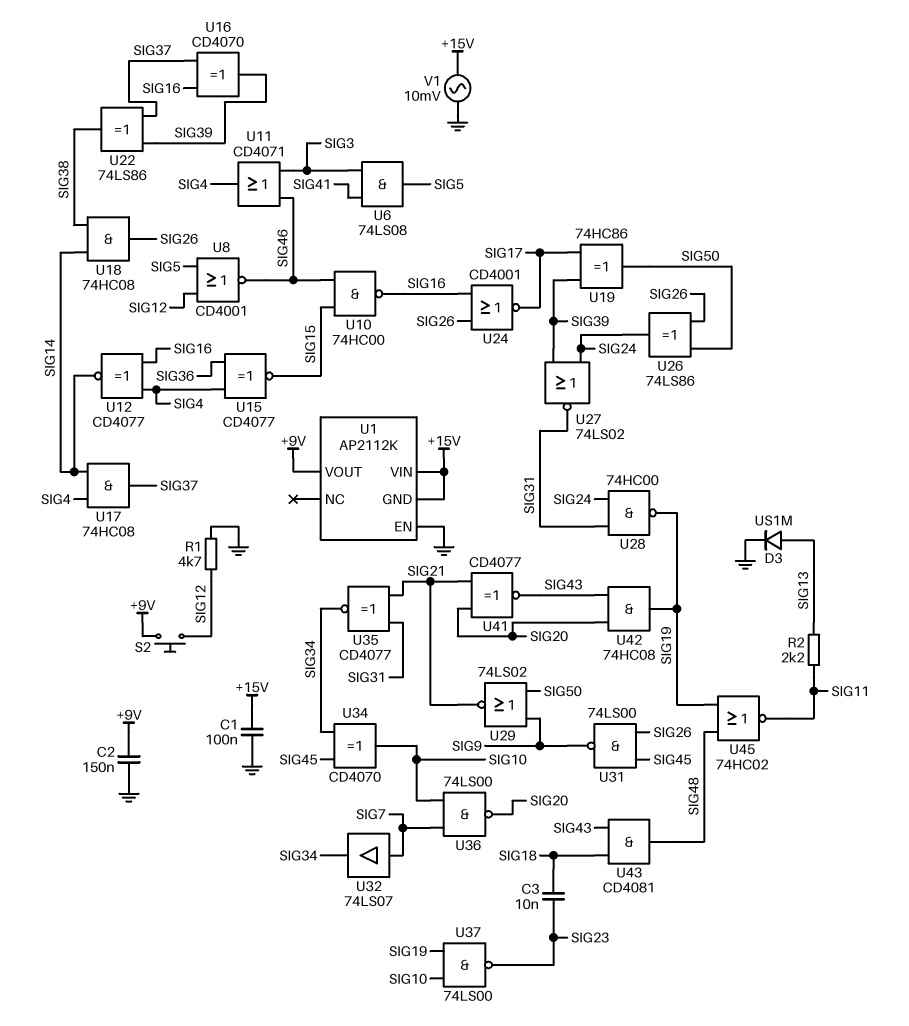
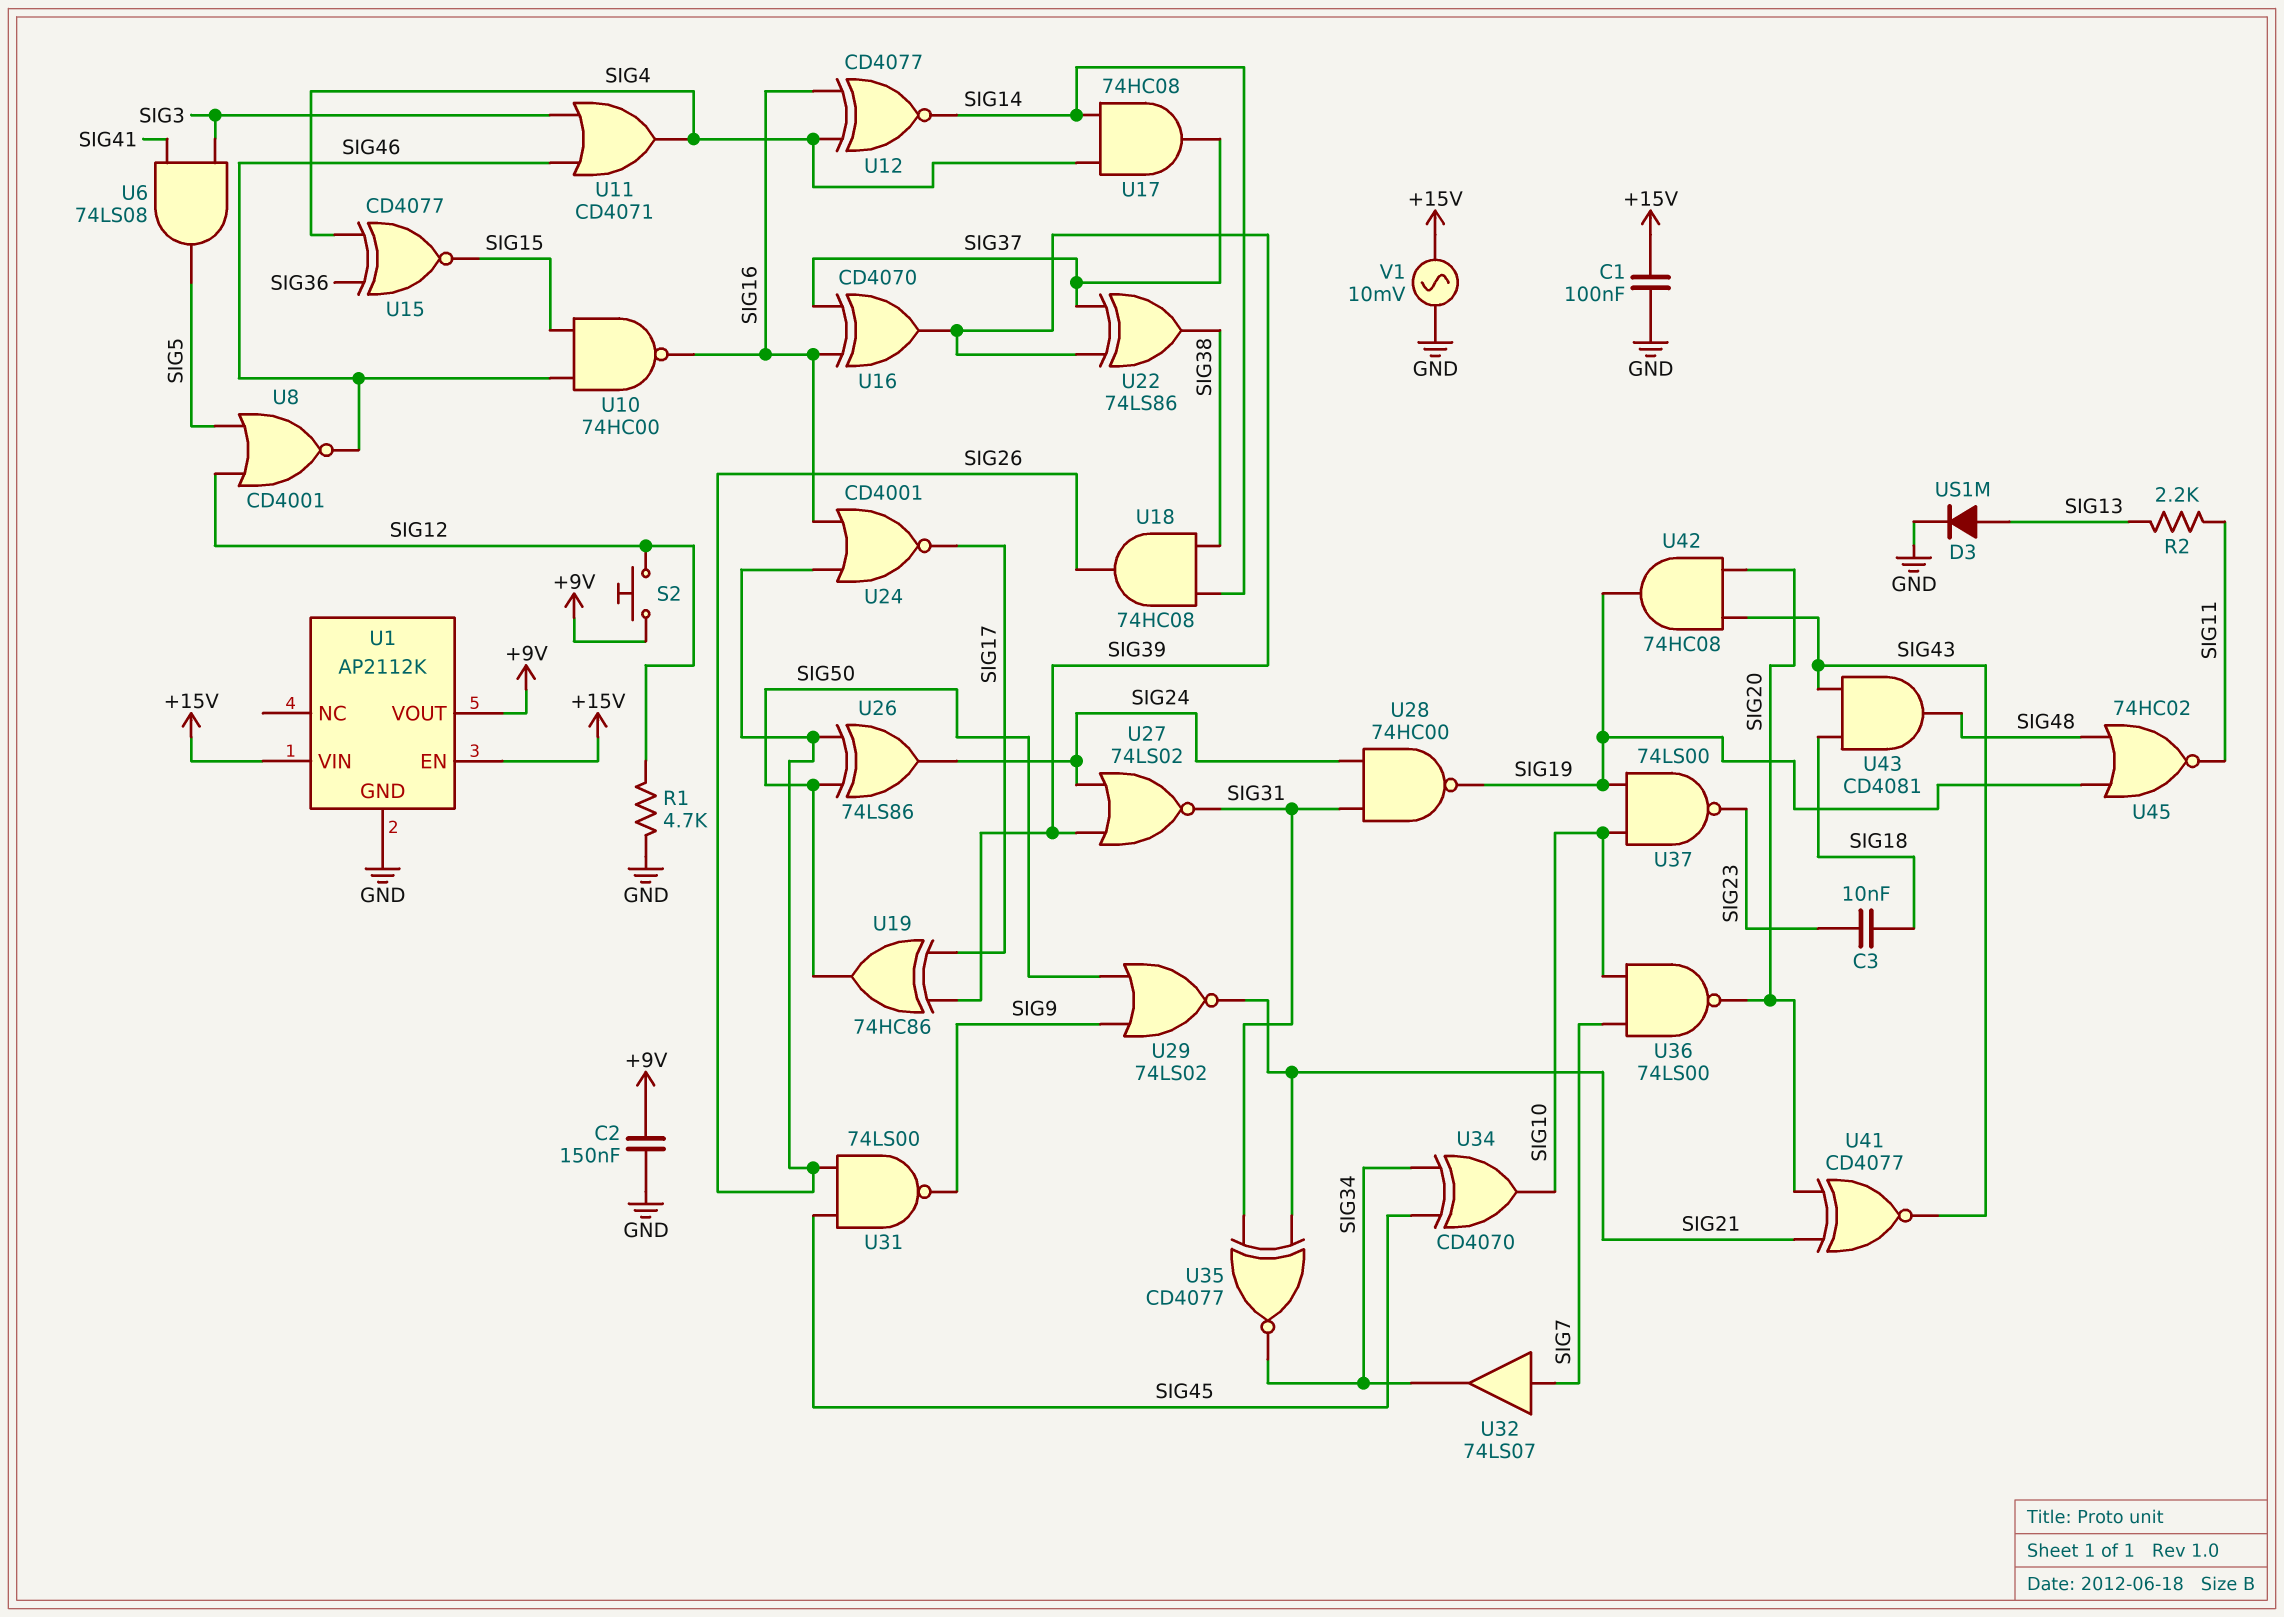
U1 pin EN: GND -> +15V
U1 pin GND: +15V -> GND

